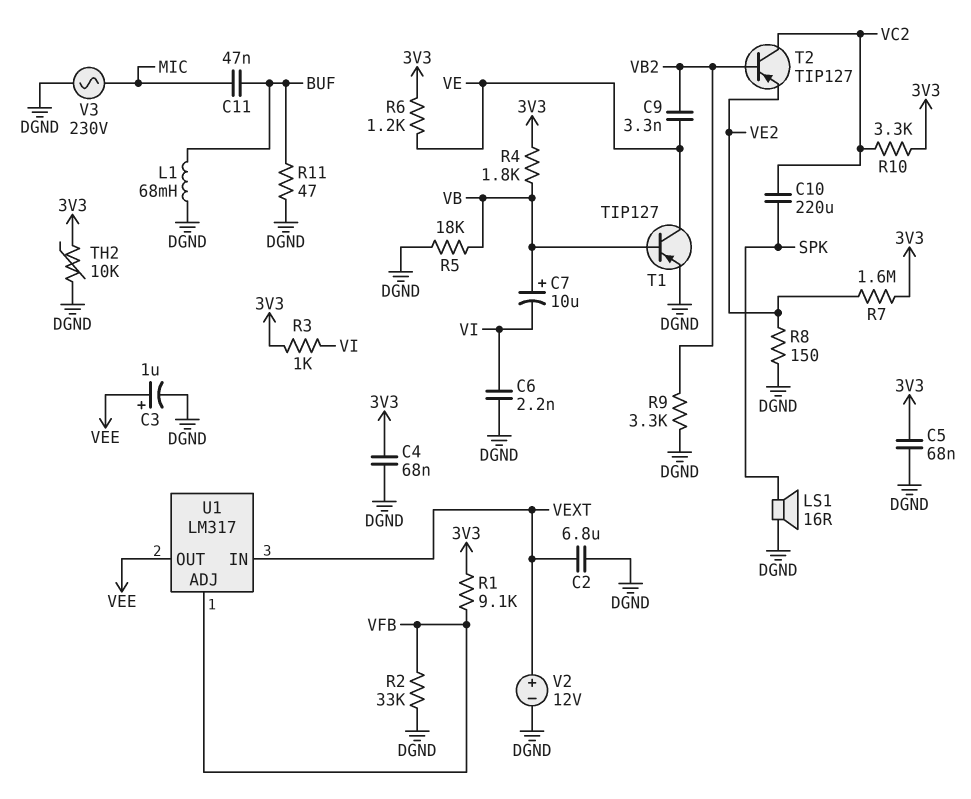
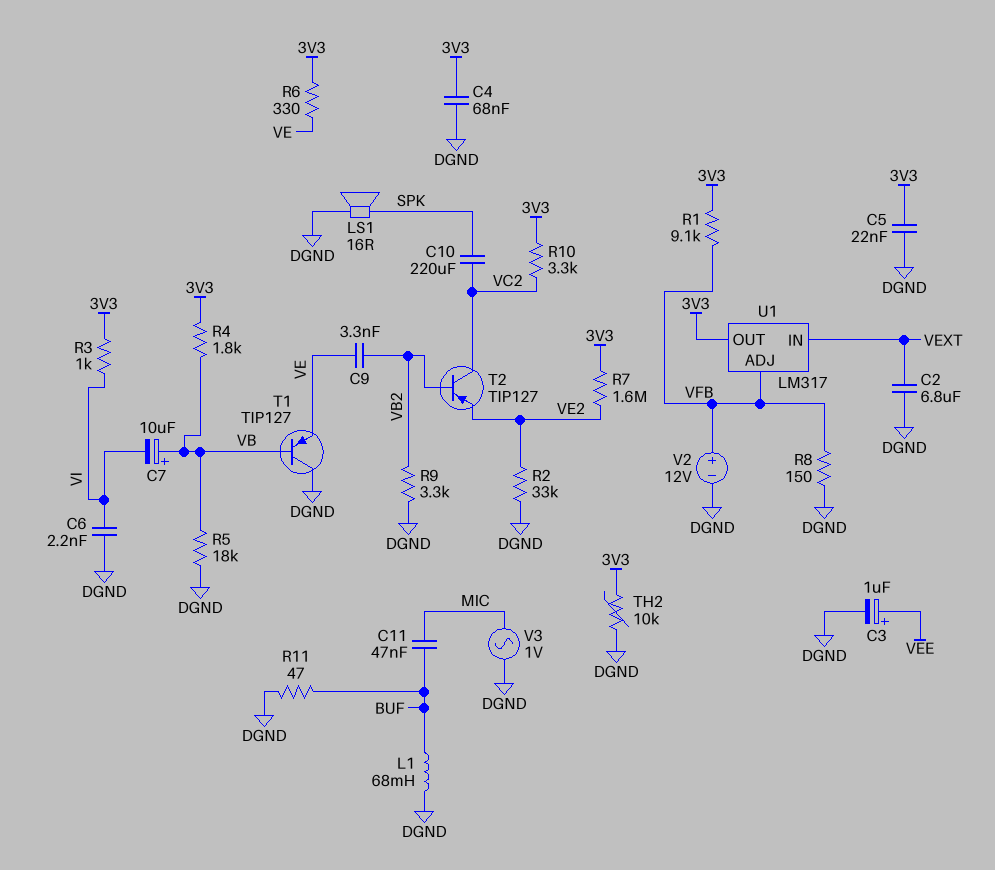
C5: 68nF (3V3, DGND) -> 22nF (3V3, DGND)
R2: 33k (DGND, VFB) -> 33k (DGND, VE2)
R6: 1.2k (3V3, VE) -> 330 (3V3, VE)
R8: 150 (DGND, VE2) -> 150 (DGND, VFB)
T1: PNP TIP127 (B VB, C VE, E DGND) -> PNP TIP127 (B VB, C DGND, E VE)
U1 pin OUT: VEE -> 3V3
V2: 12V (plus VEXT, minus DGND) -> 12V (plus VFB, minus DGND)
V3: AC 230V (DGND, MIC) -> AC 1V (DGND, MIC)

